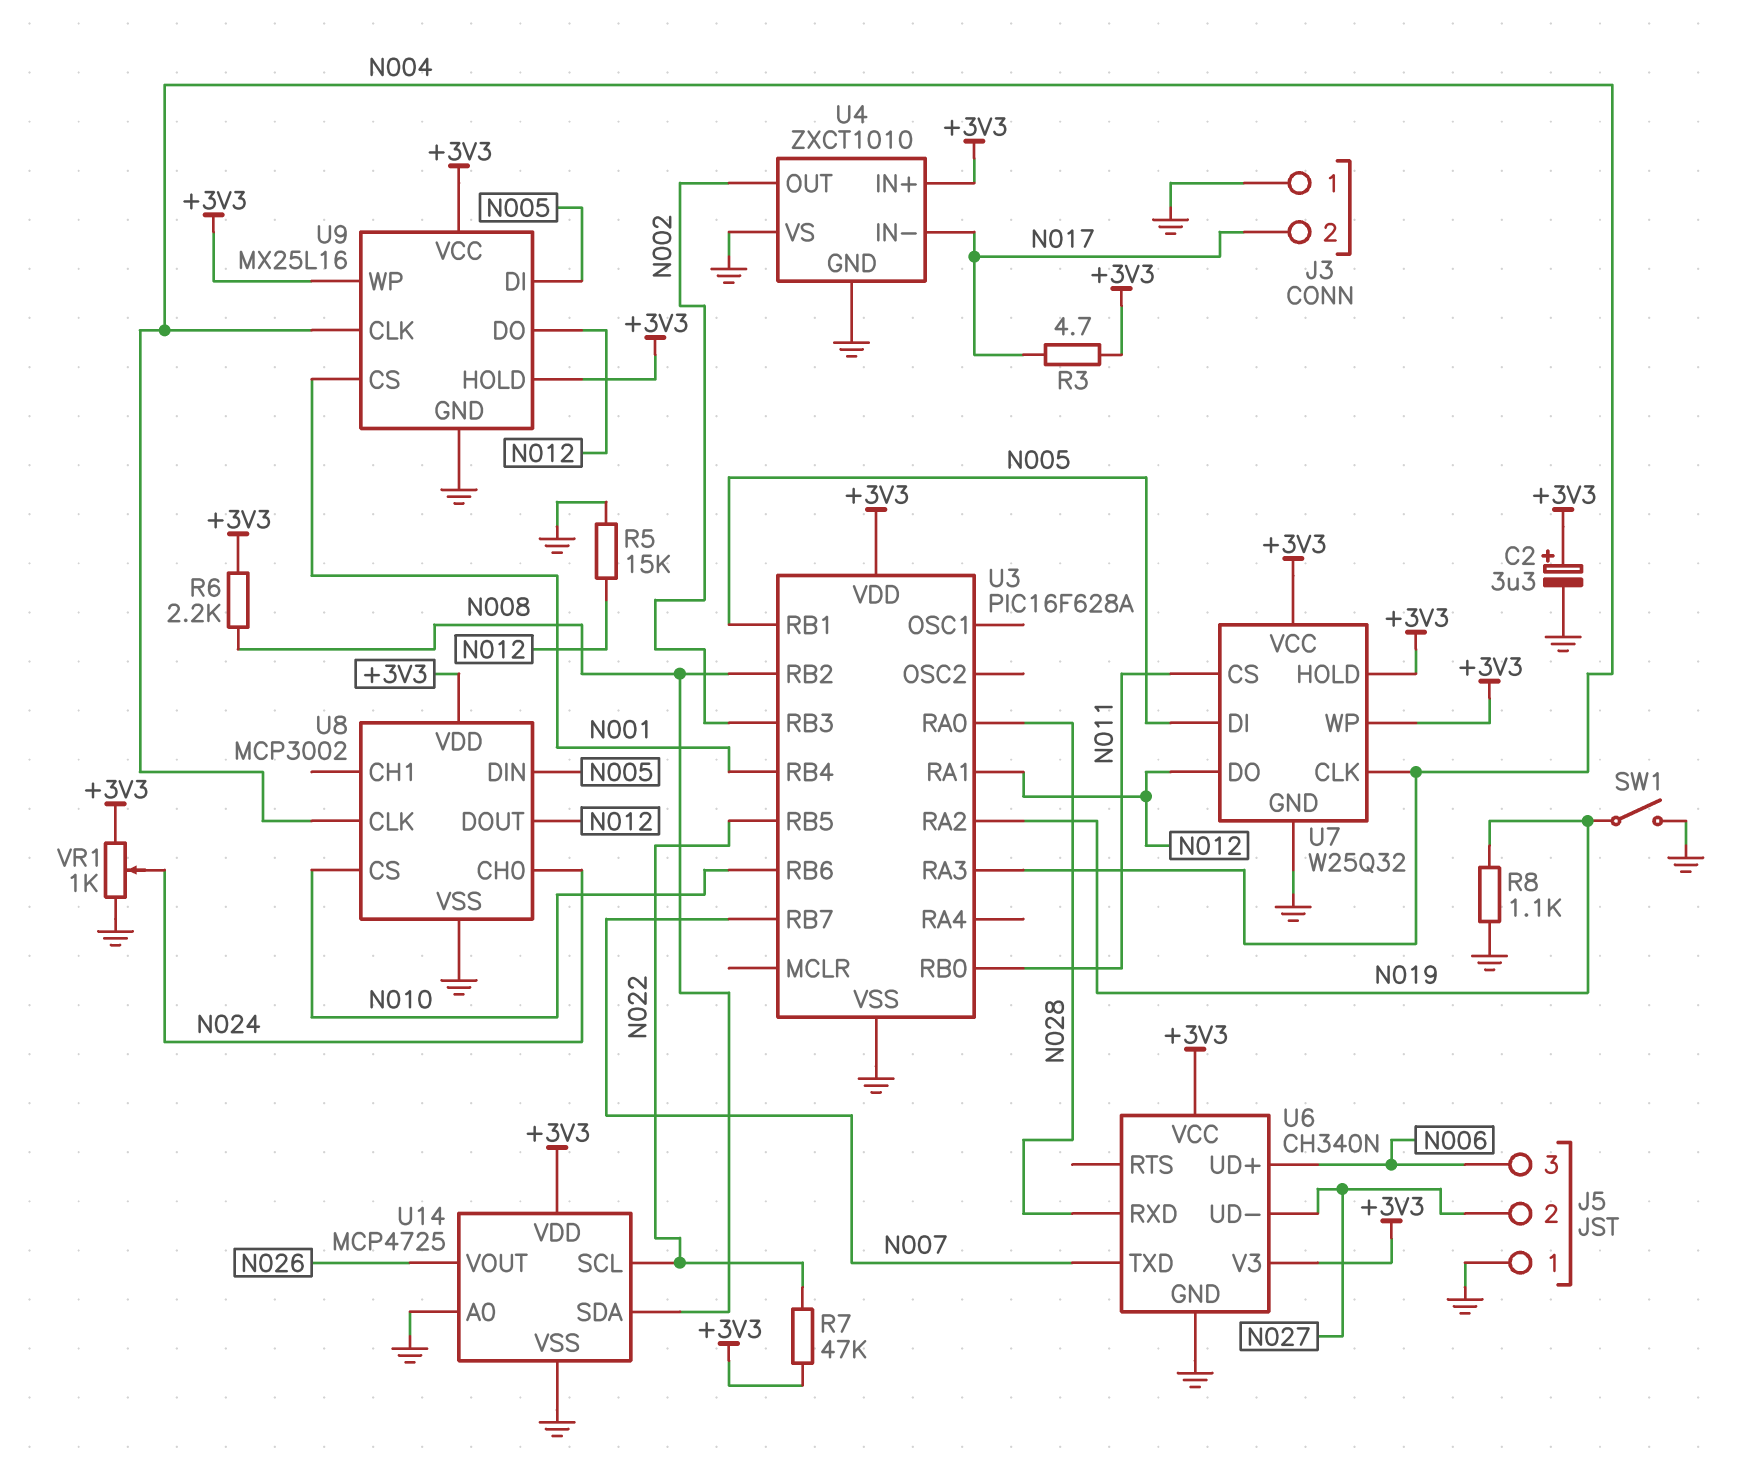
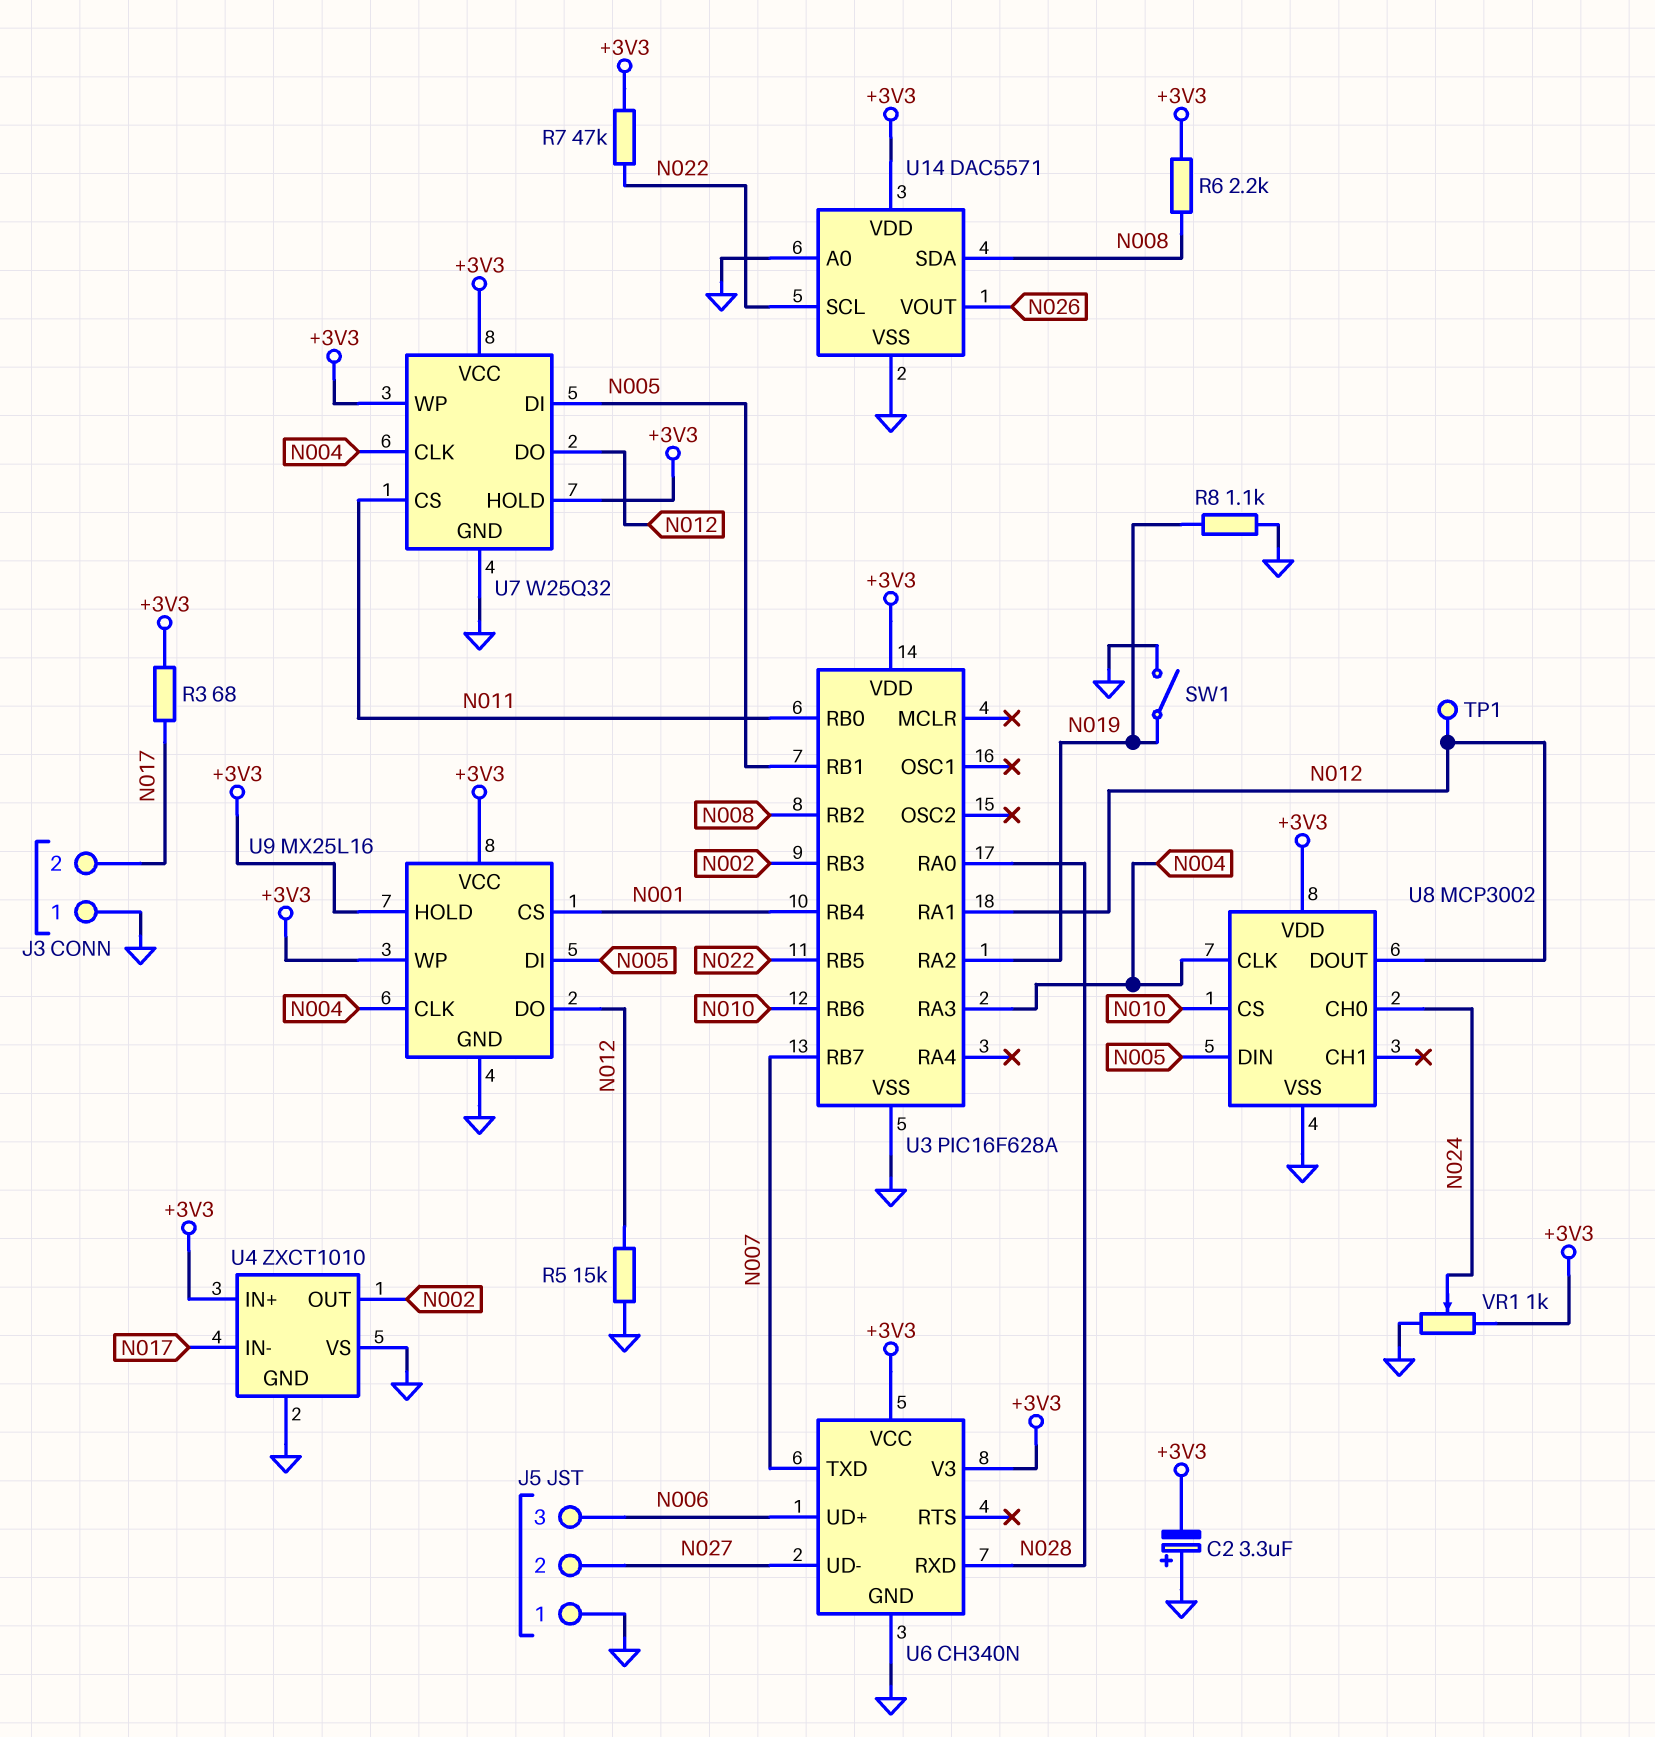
C2: 3.3uF (plus +3V3, minus GND) -> 3.3uF (plus GND, minus +3V3)
R3: 4.7 (+3V3, N017) -> 68 (+3V3, N017)
TP1: none -> test point (N012)
U14: MCP4725 -> DAC5571

